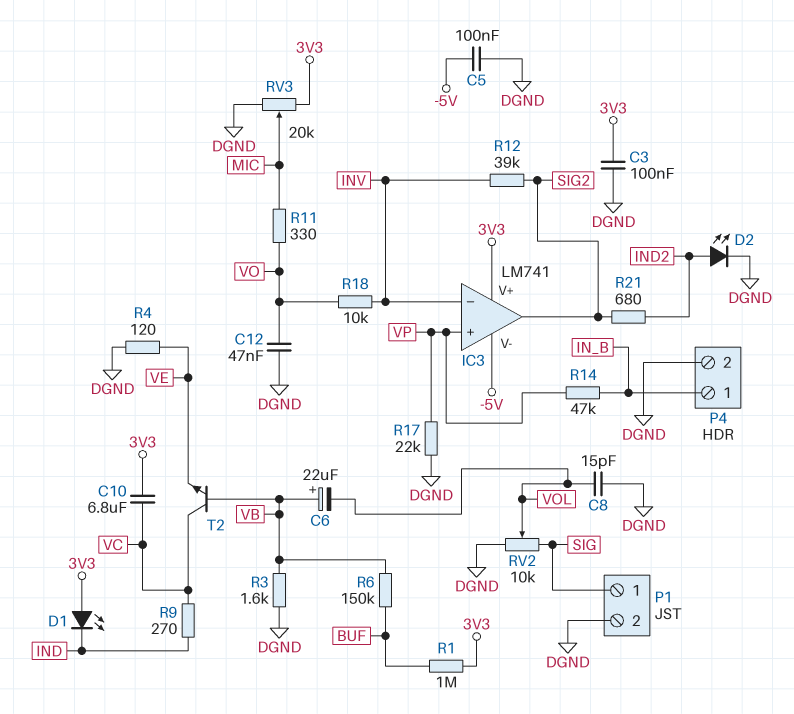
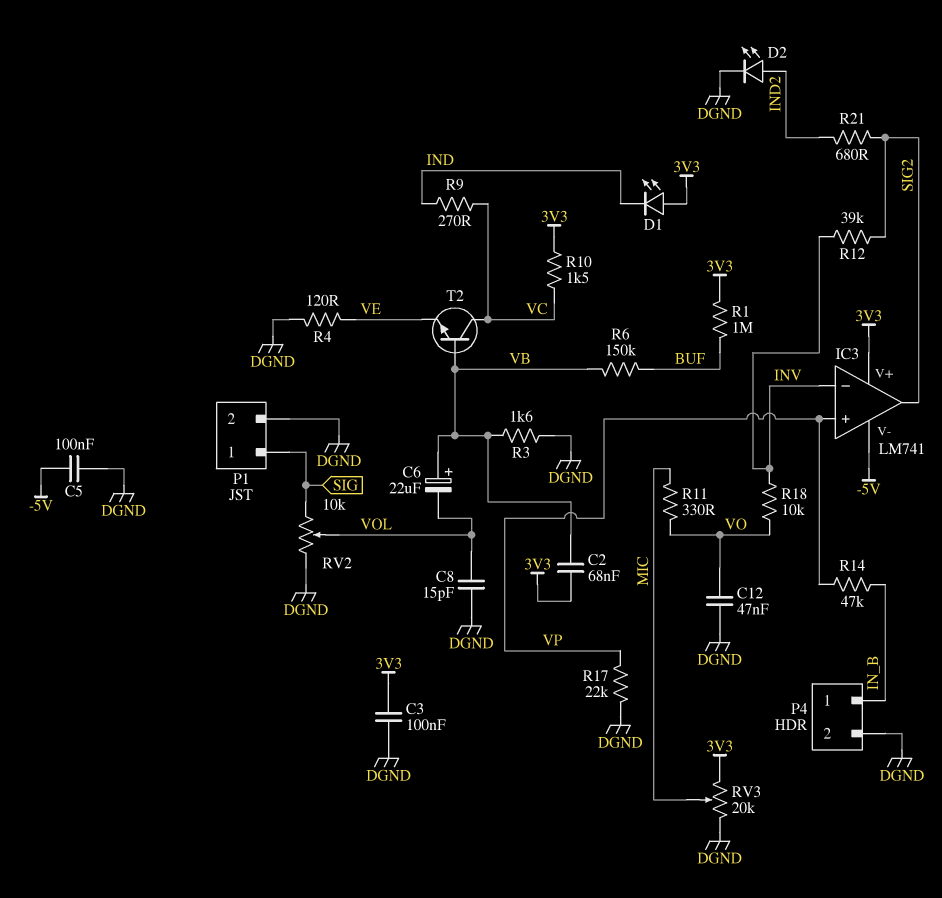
C2: none -> 68nF (3V3, VB)
C10: 6.8uF (3V3, VC) -> none
R10: none -> 1.5k (3V3, VC)

